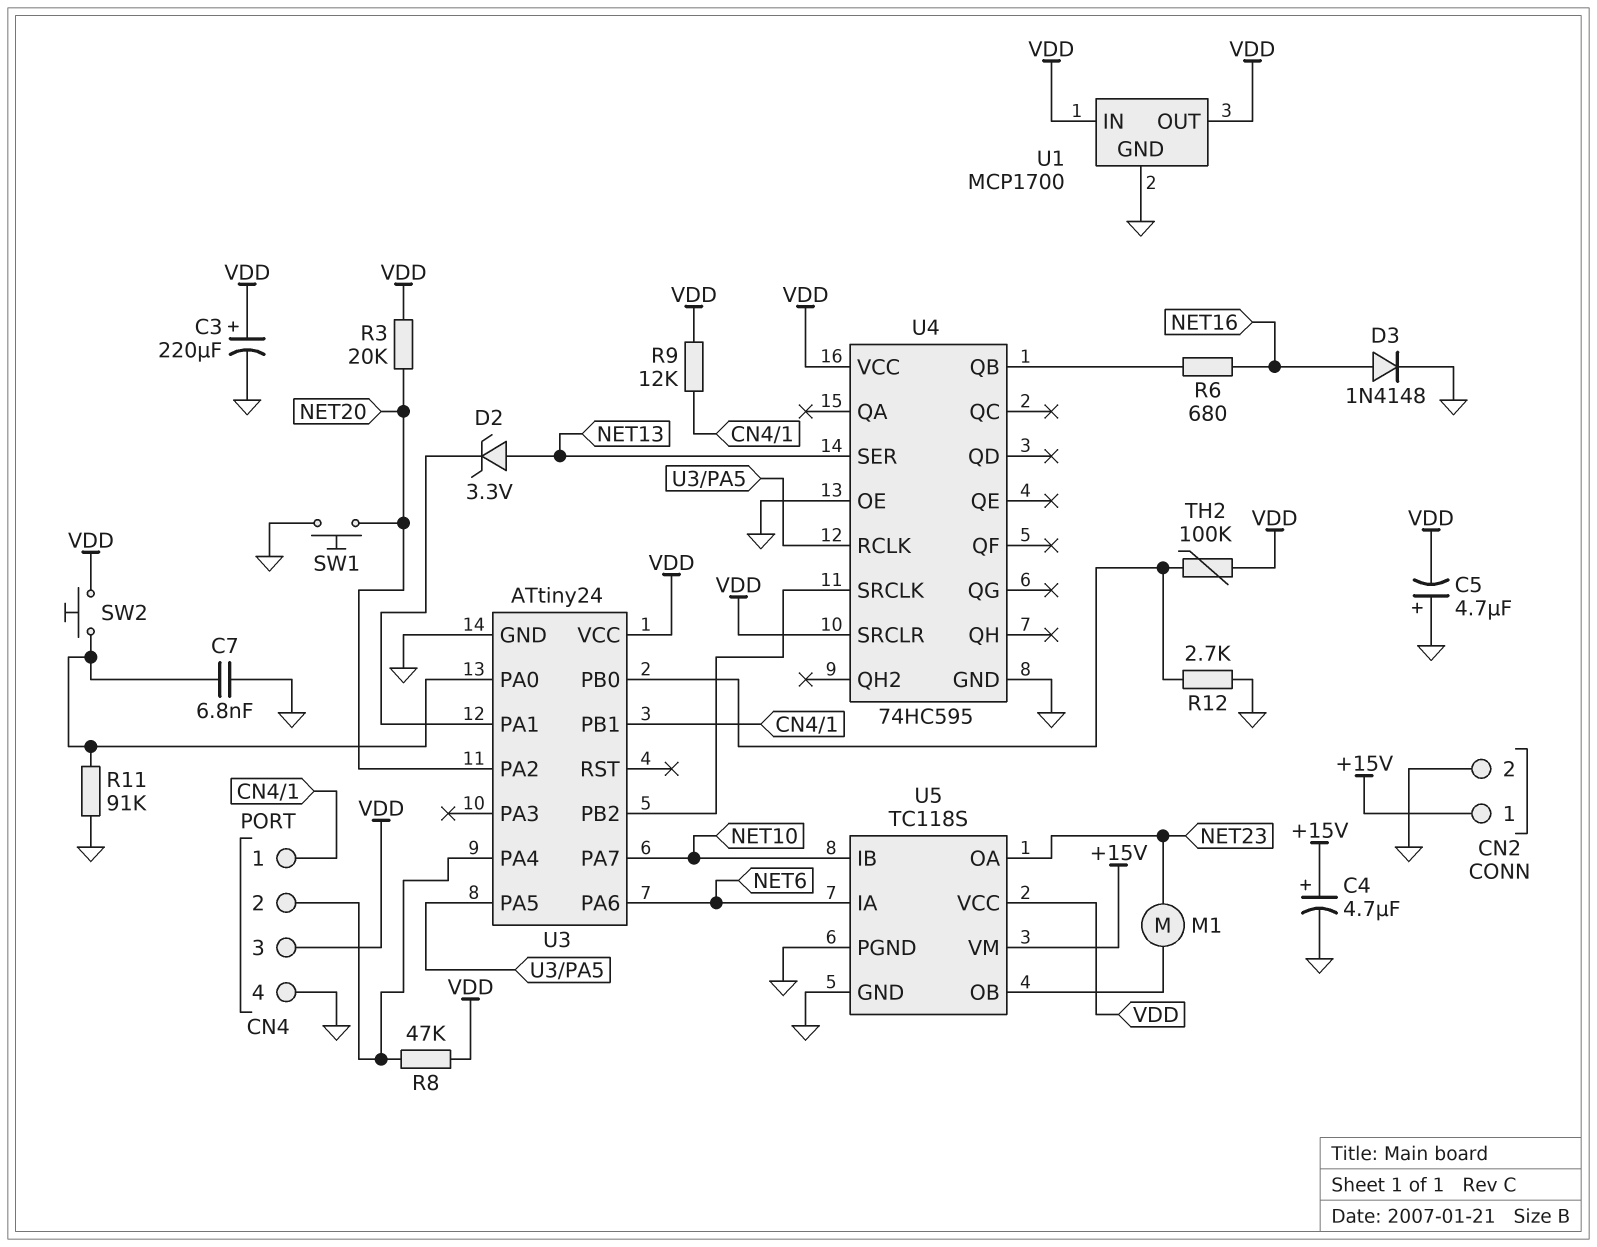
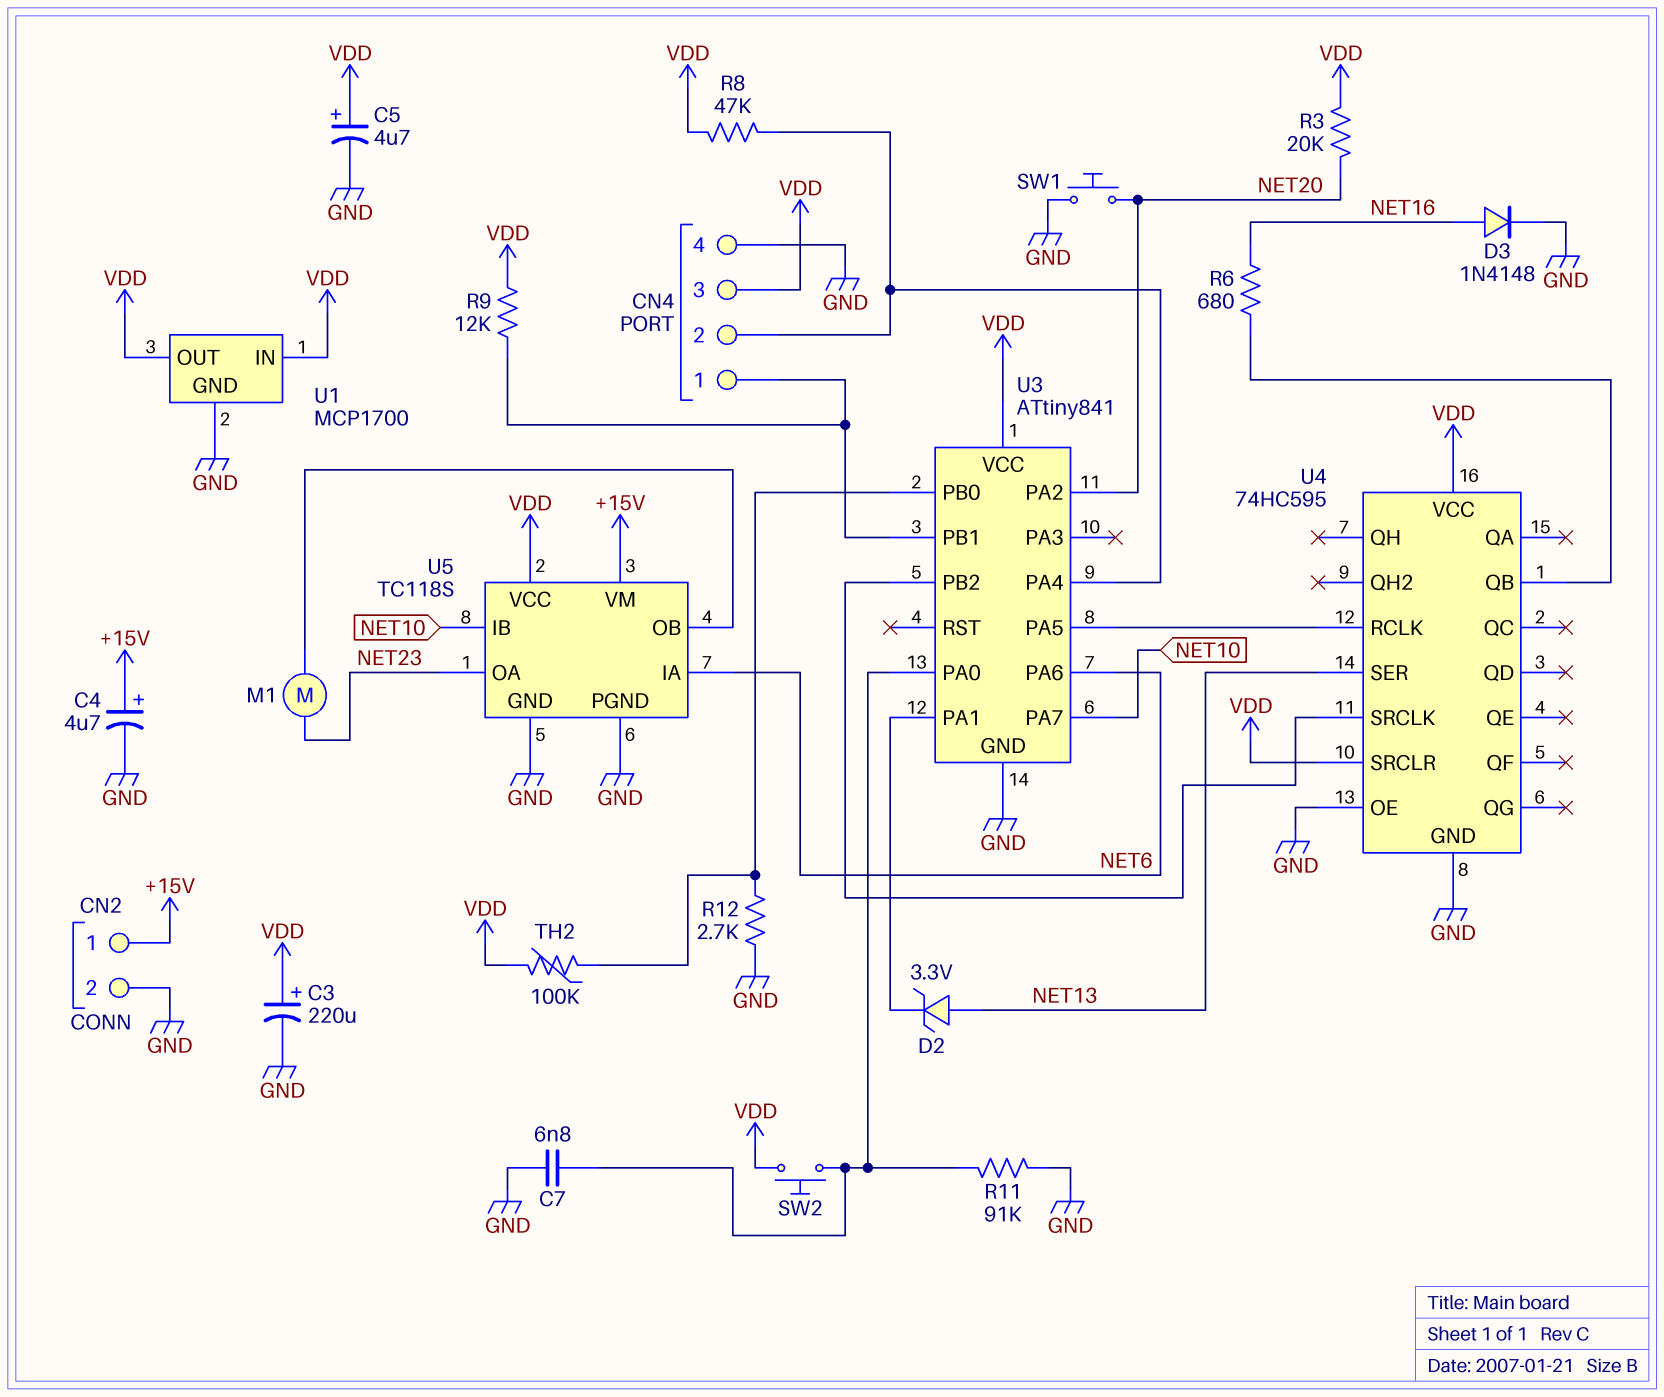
C5: 4.7uF (plus GND, minus VDD) -> 4.7uF (plus VDD, minus GND)
U3: ATtiny24 -> ATtiny841

